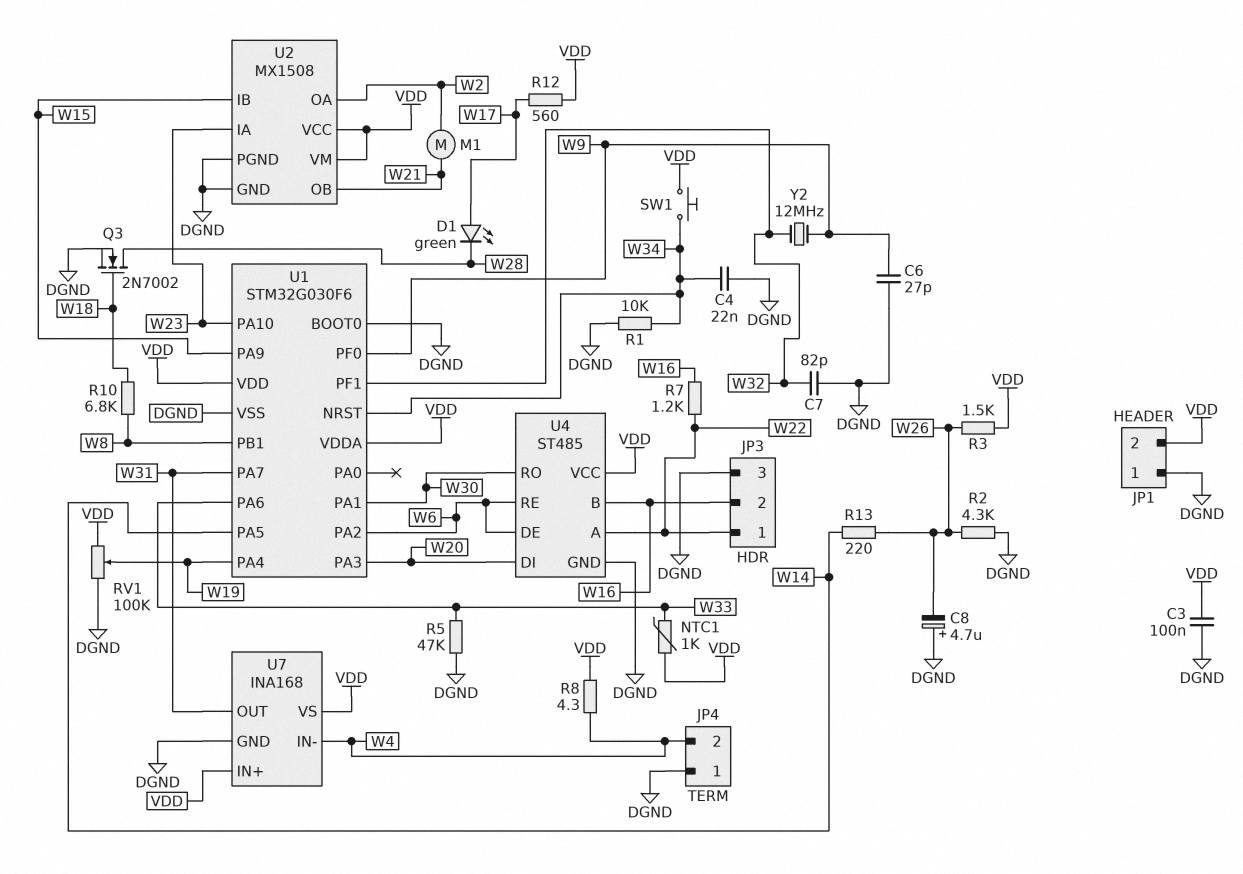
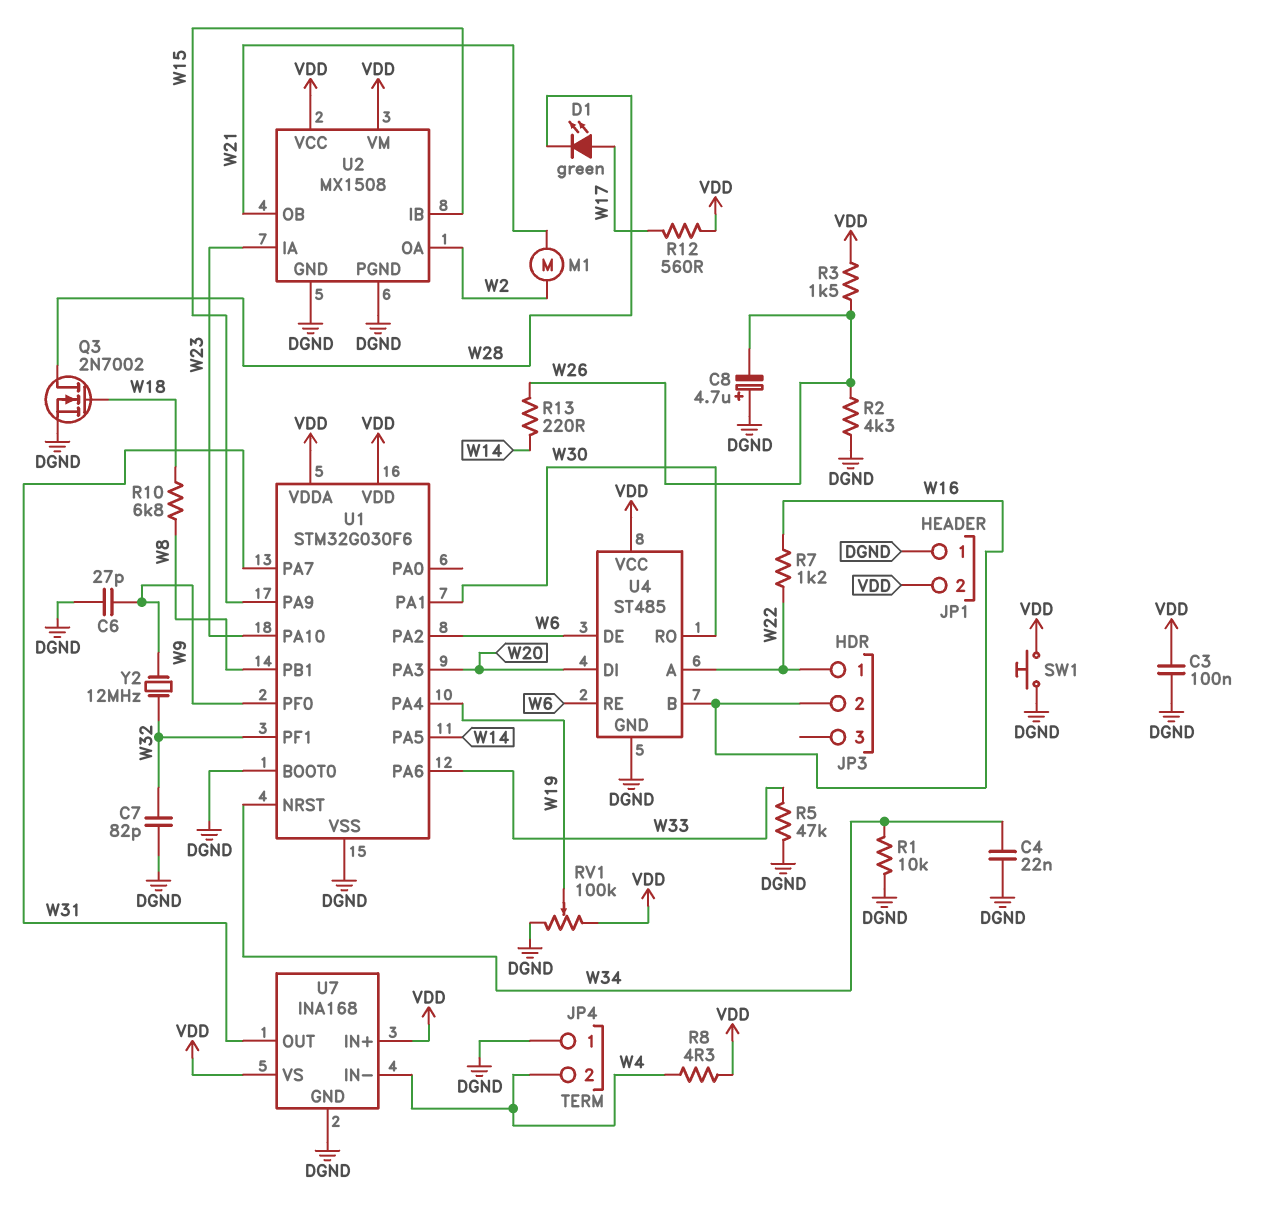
JP3 pin 3: DGND -> none
NTC1: 1k (VDD, W33) -> none
SW1: button (VDD, W34) -> button (DGND, VDD)

